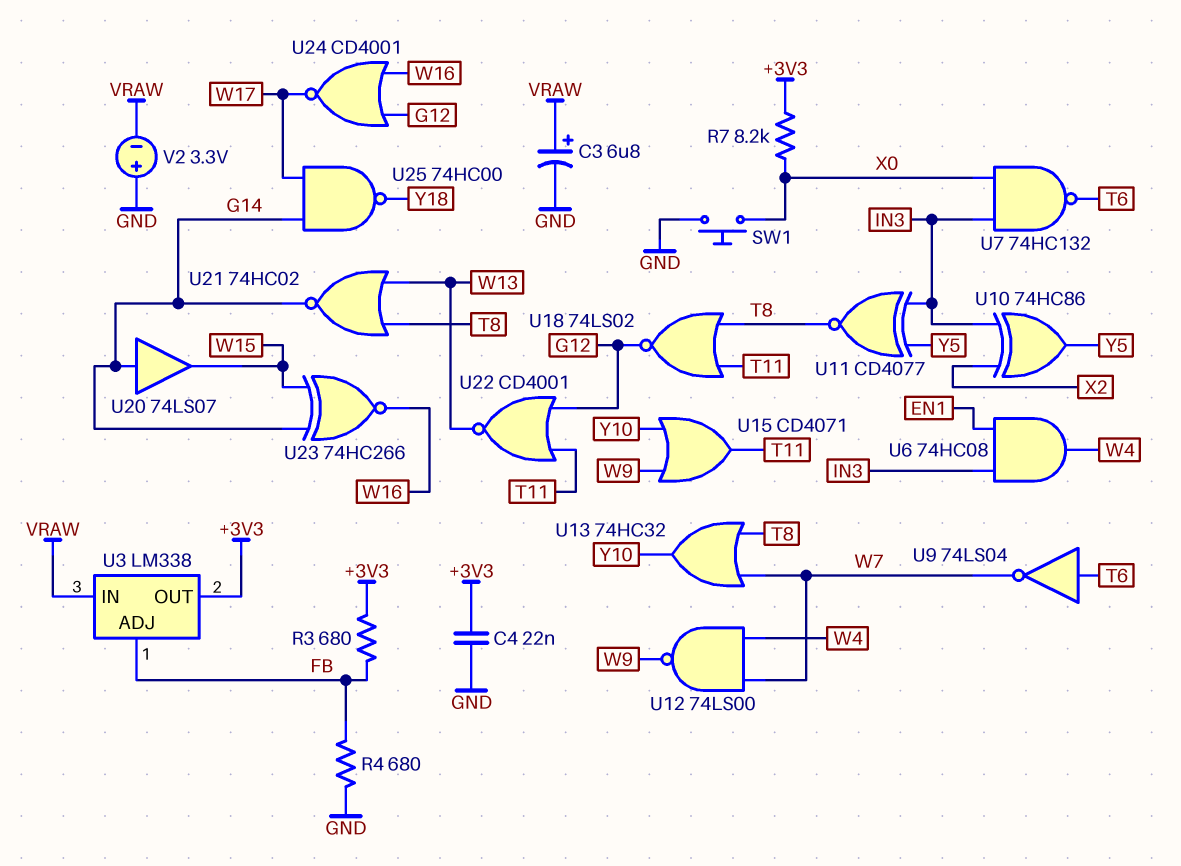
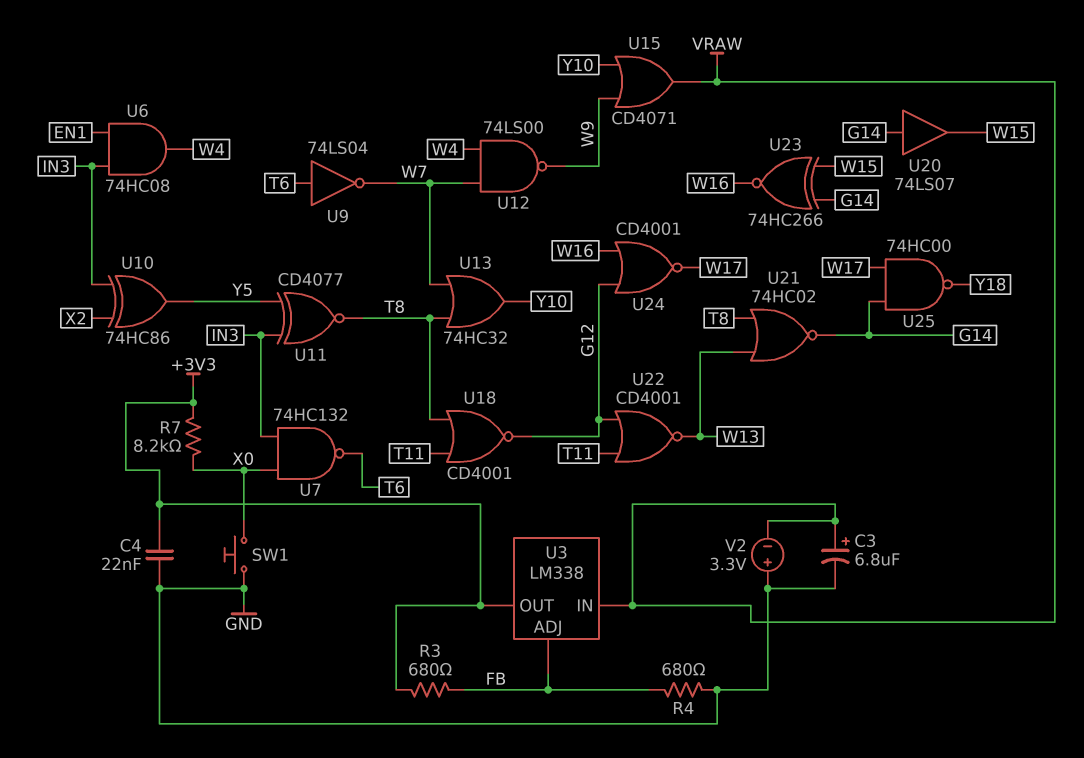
U15: OR CD4071 (in W9, in Y10, out T11) -> OR CD4071 (in W9, in Y10, out VRAW)
U18: NOR 74LS02 (in T8, in T11, out G12) -> NOR CD4001 (in T8, in T11, out G12)

